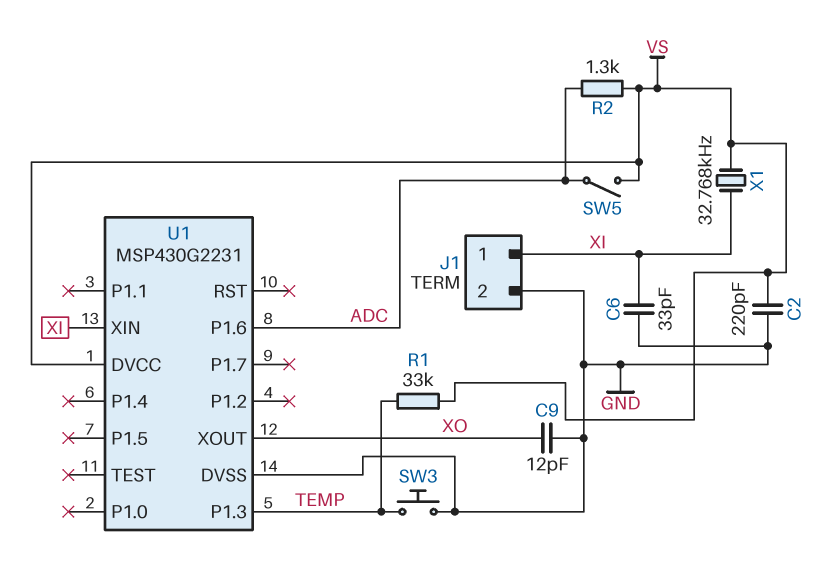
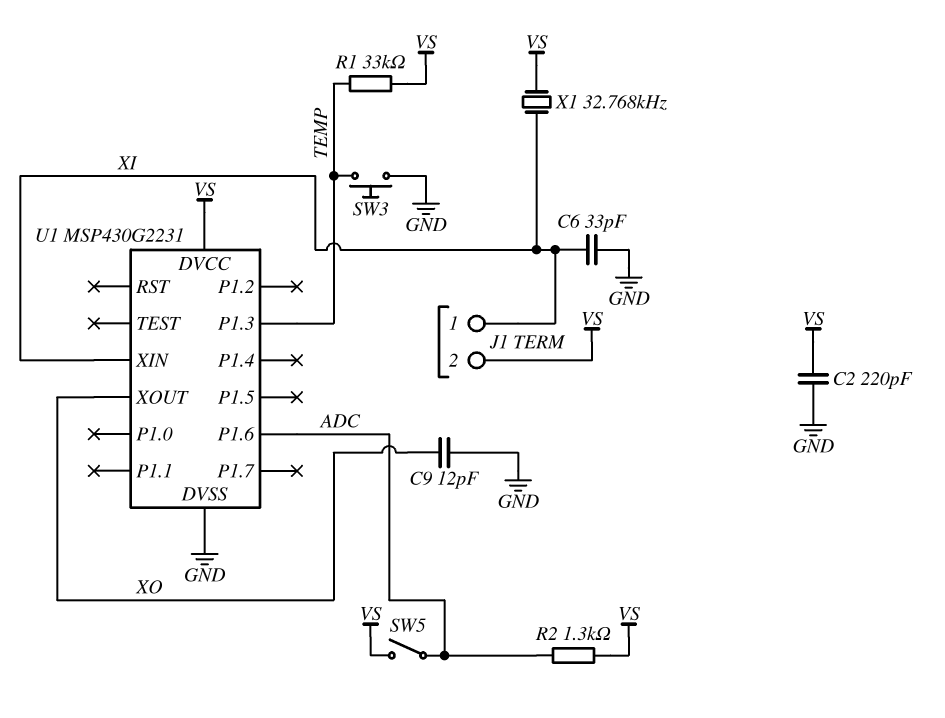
J1 pin 2: GND -> VS

